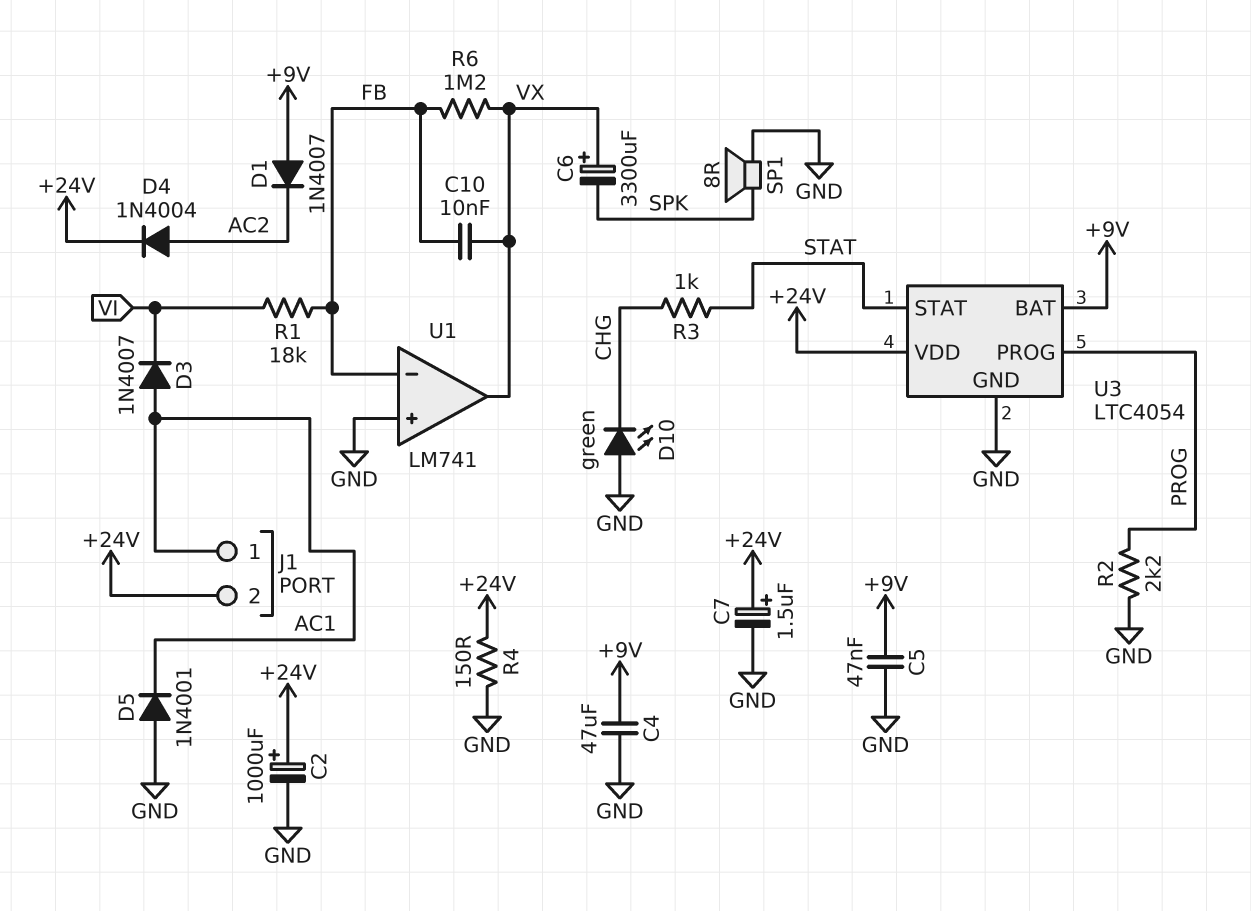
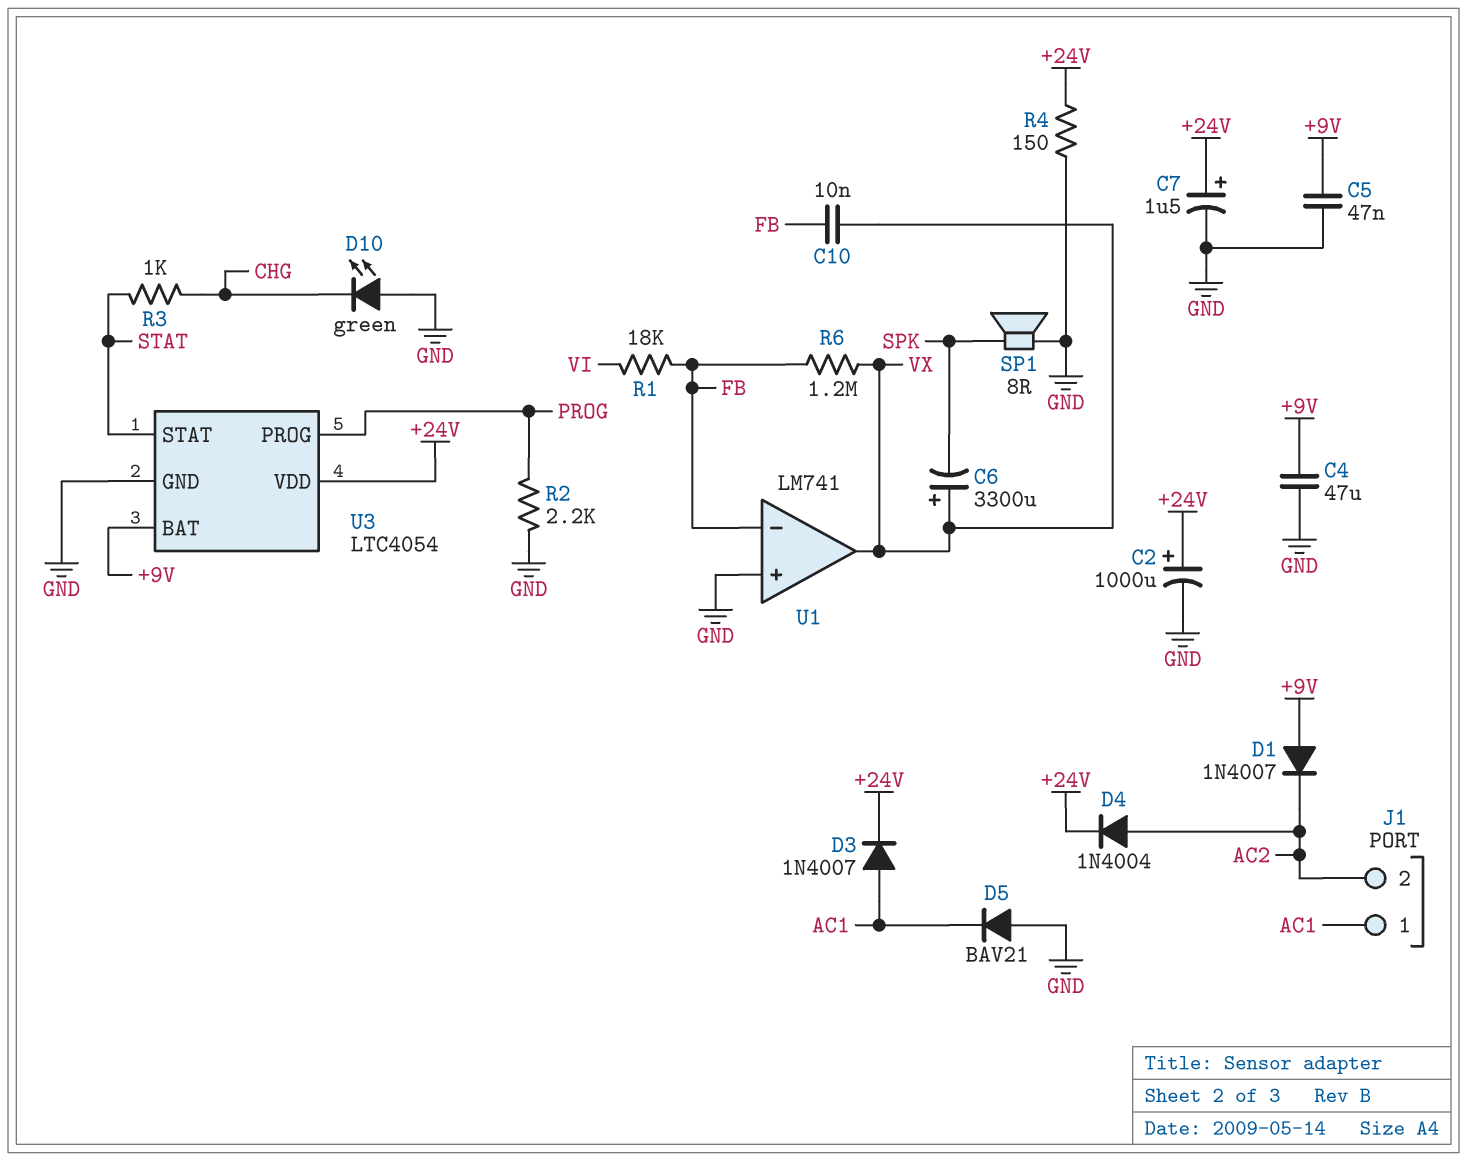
D3: diode 1N4007 (A AC1, K VI) -> diode 1N4007 (A AC1, K +24V)
D5: diode 1N4001 (A GND, K AC1) -> diode BAV21 (A GND, K AC1)
J1 pin 2: +24V -> AC2

